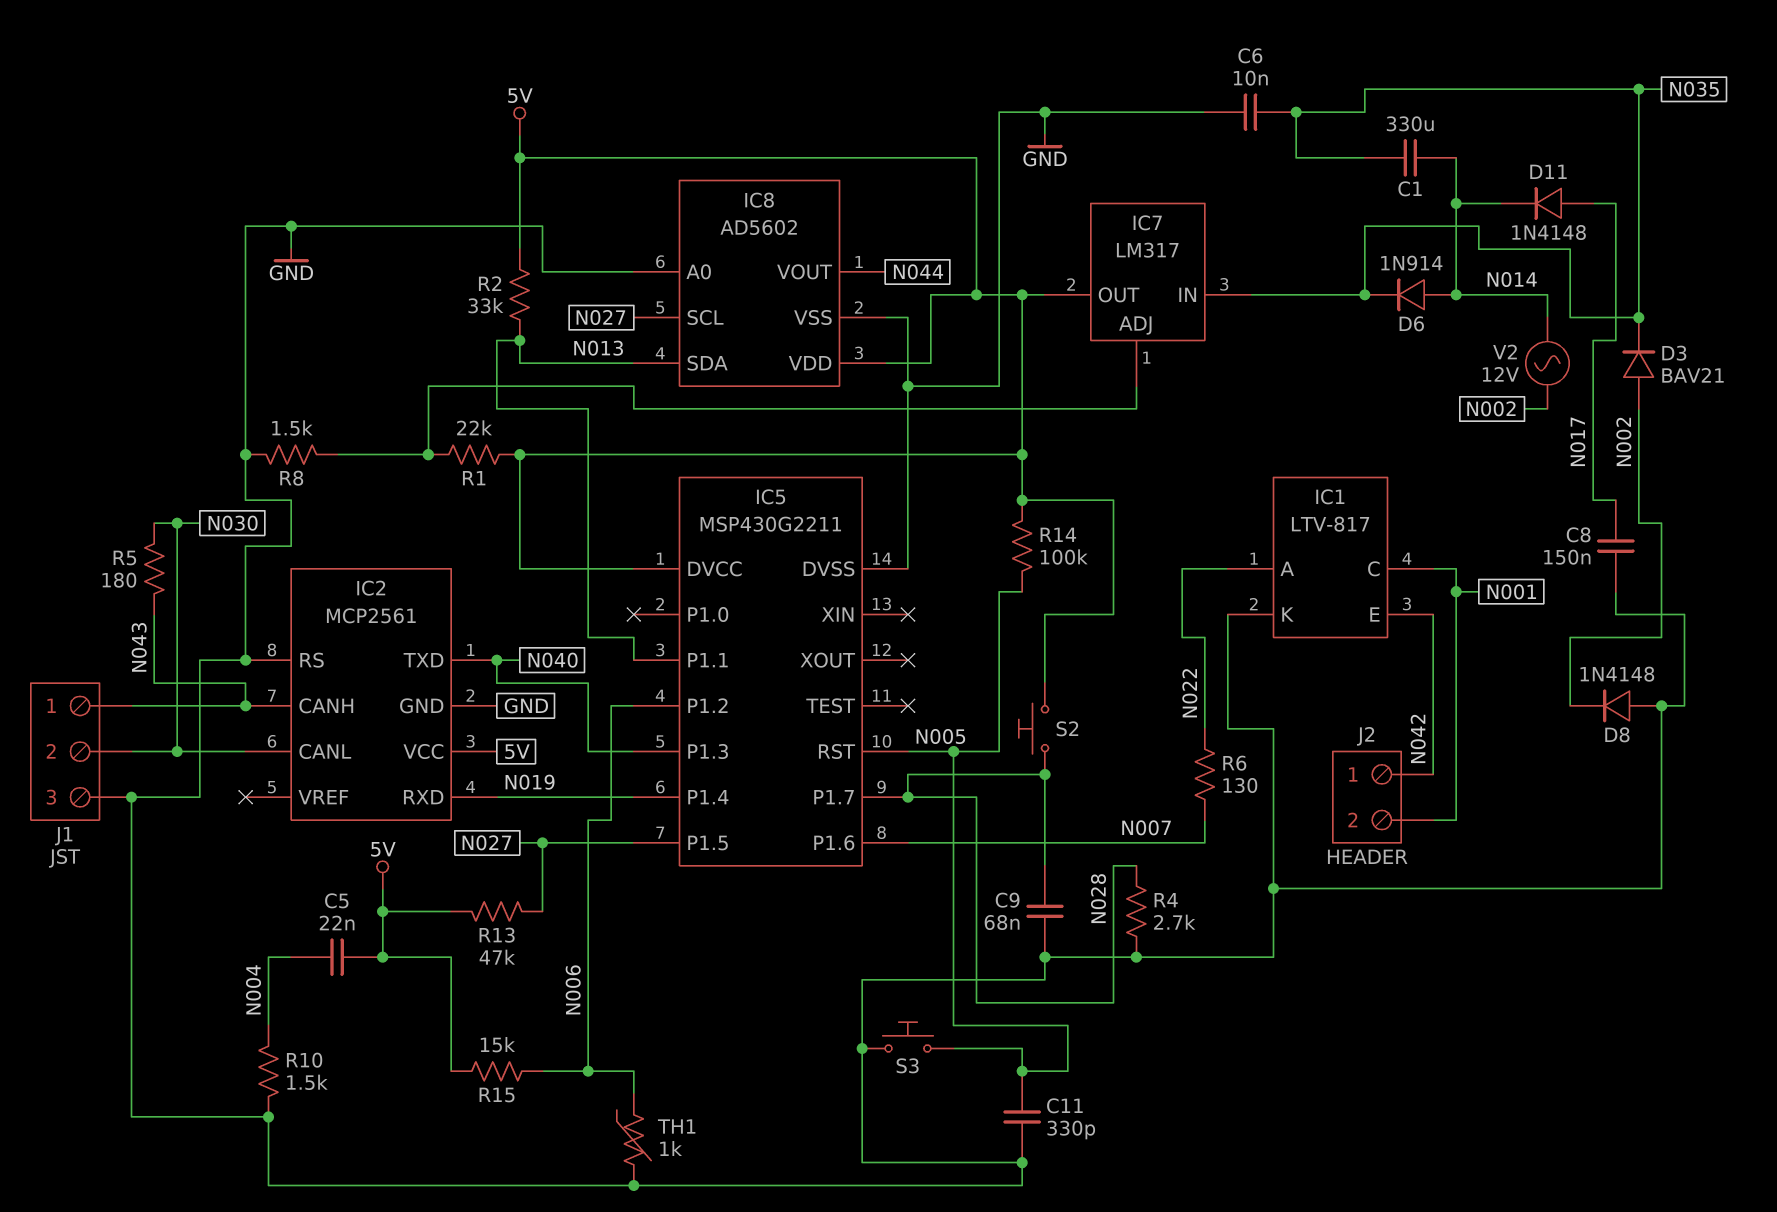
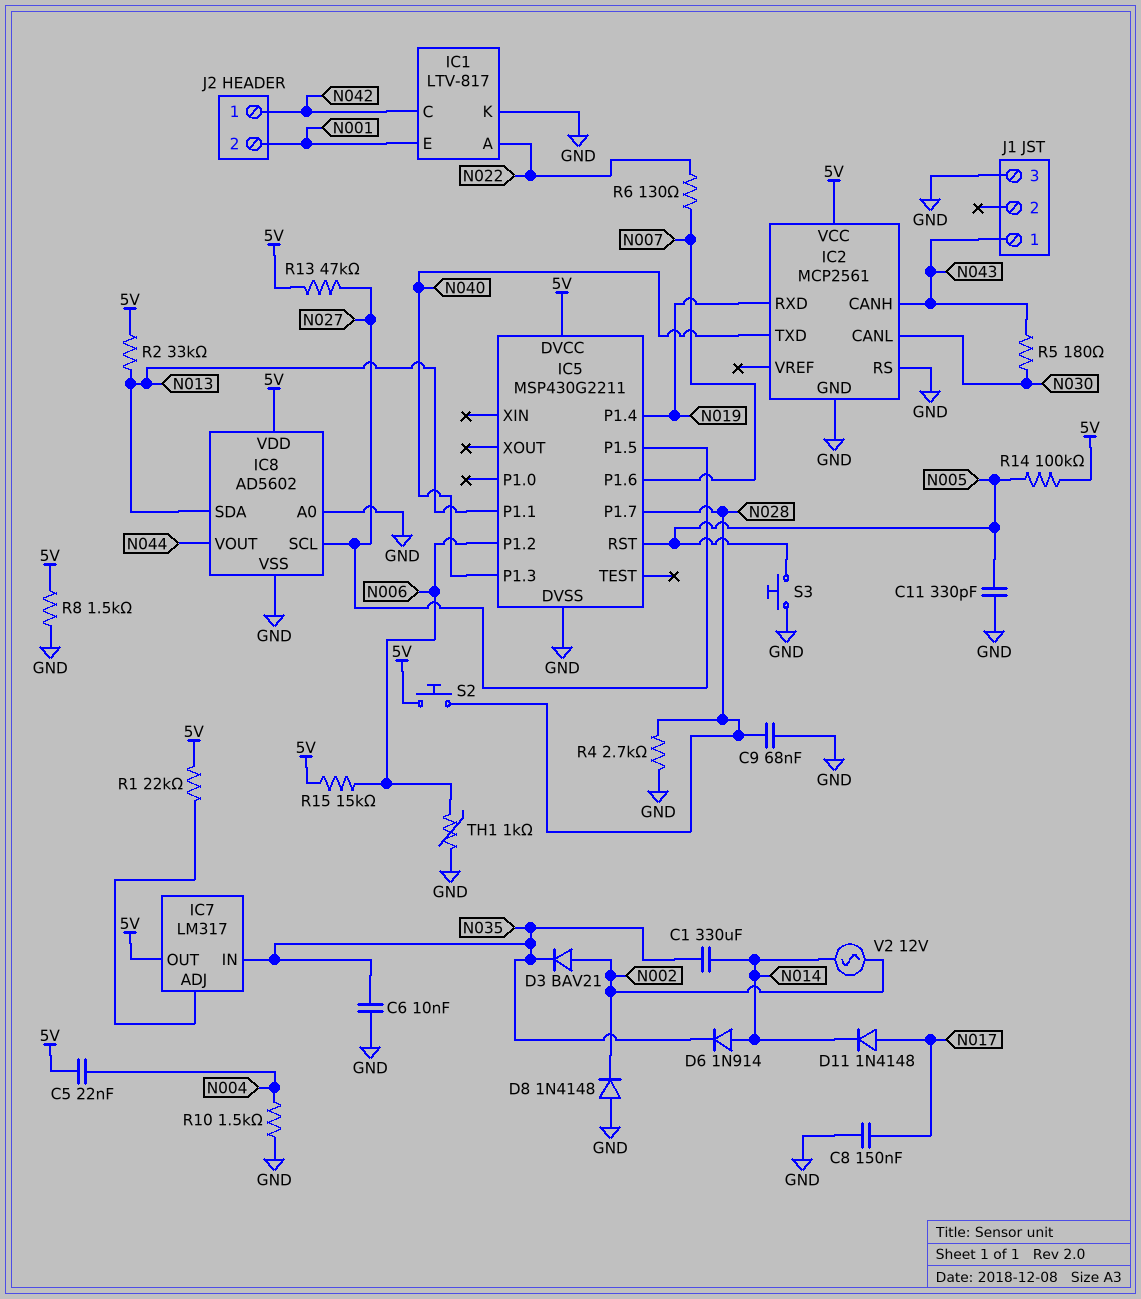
IC1 pin C: N001 -> N042
IC1 pin E: N042 -> N001
J1 pin 2: N030 -> none
R8: 1.5k (GND, IC7/ADJ) -> 1.5k (5V, GND)

